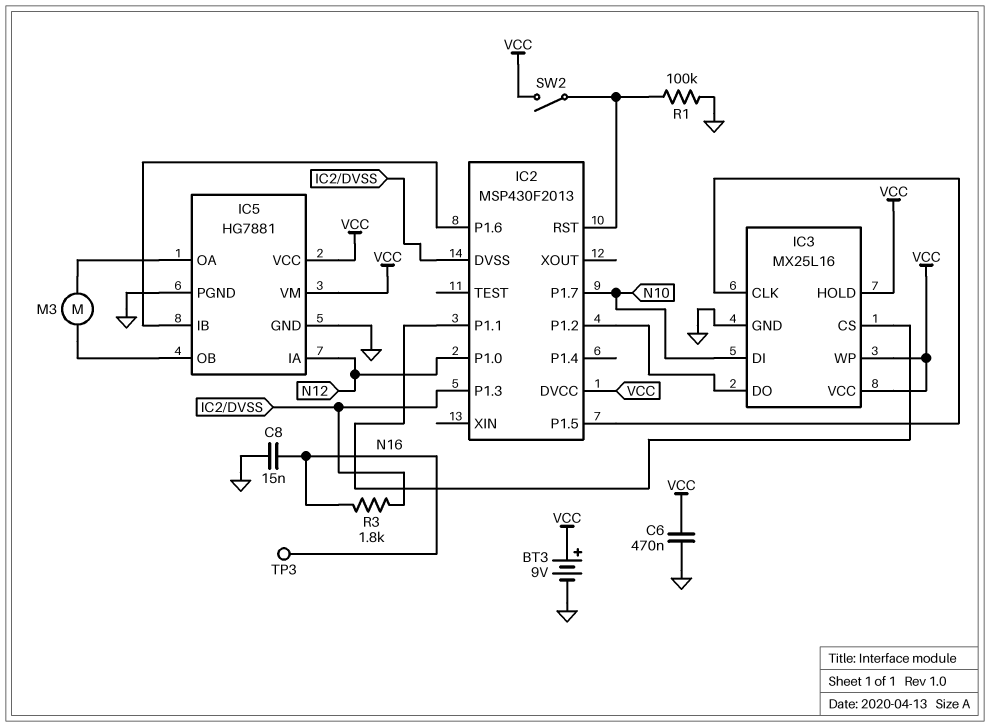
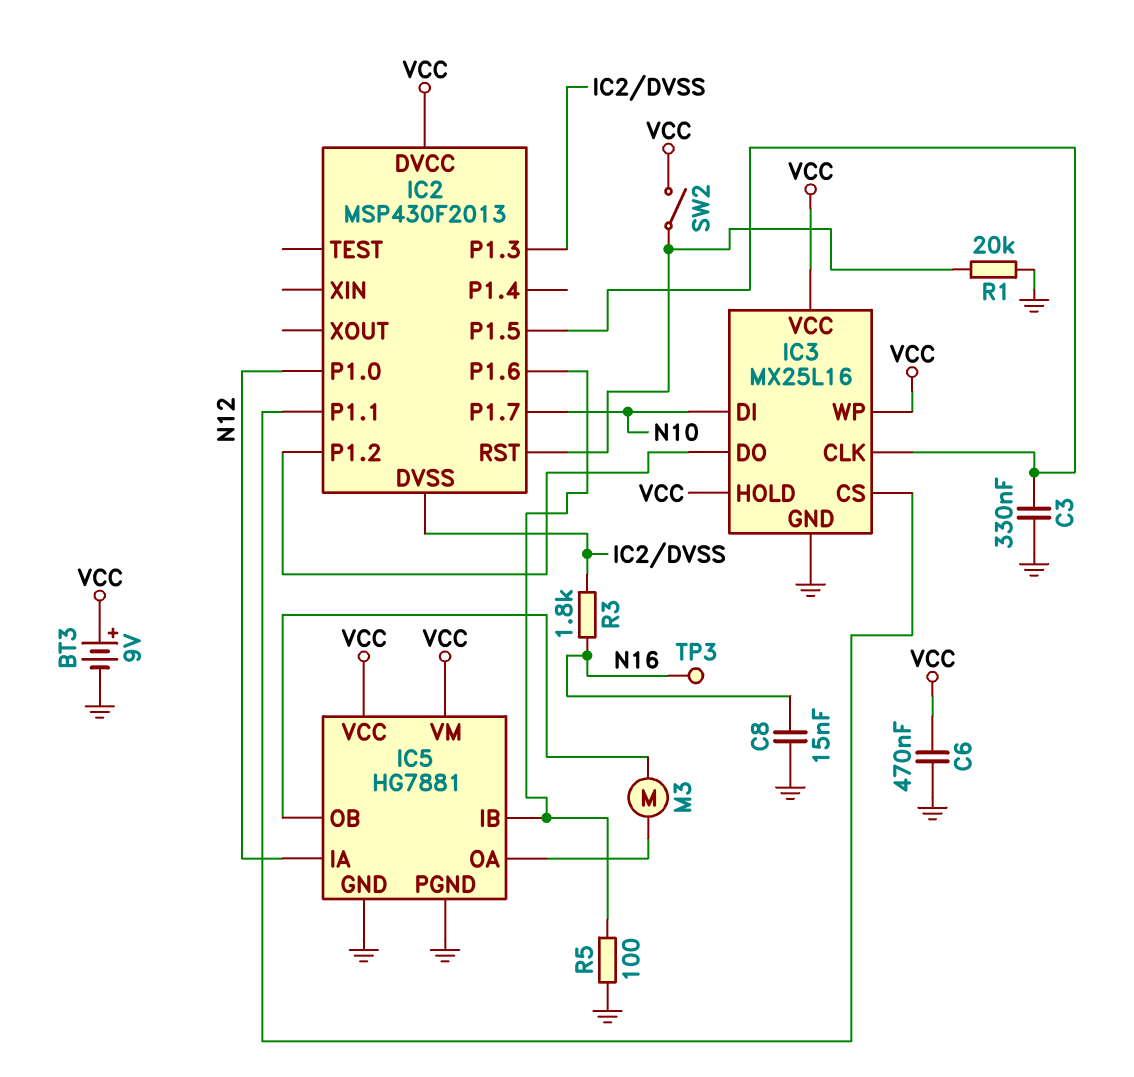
C3: none -> 330nF (GND, IC2/P1.5)
R1: 100k (GND, IC2/RST) -> 20k (GND, IC2/RST)
R5: none -> 100 (GND, IC2/P1.6)

